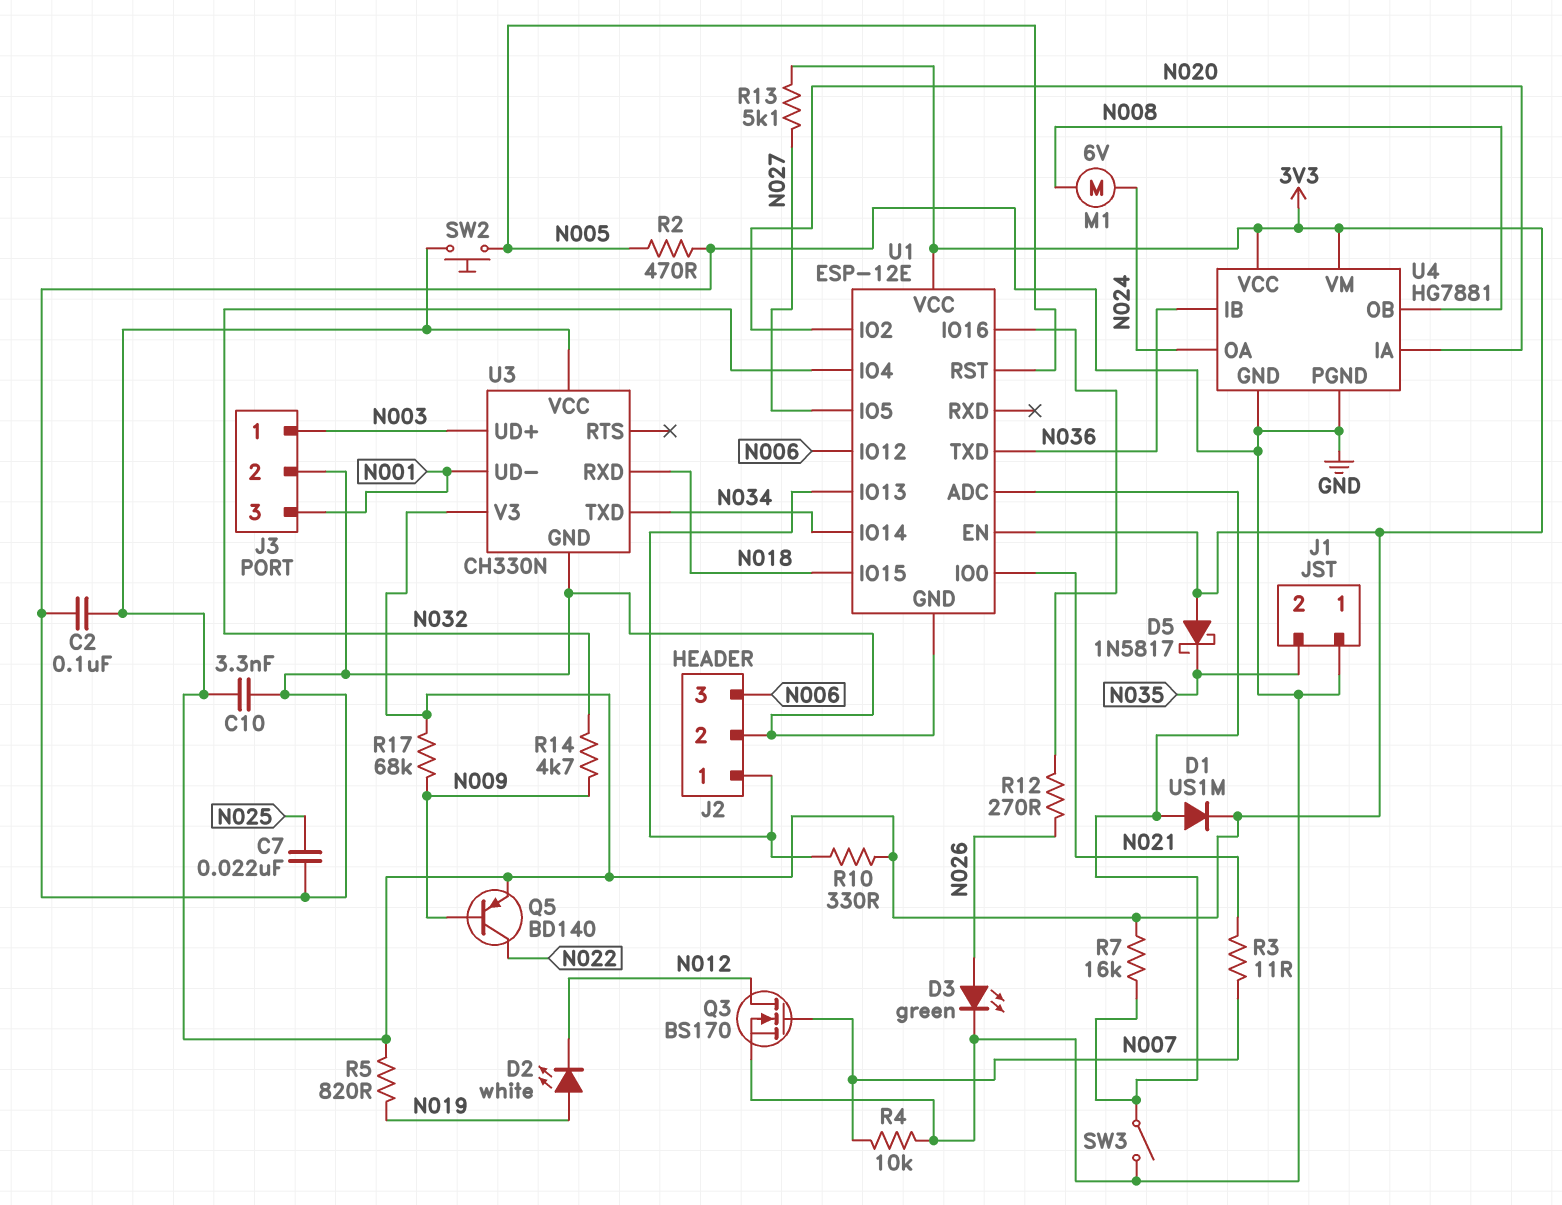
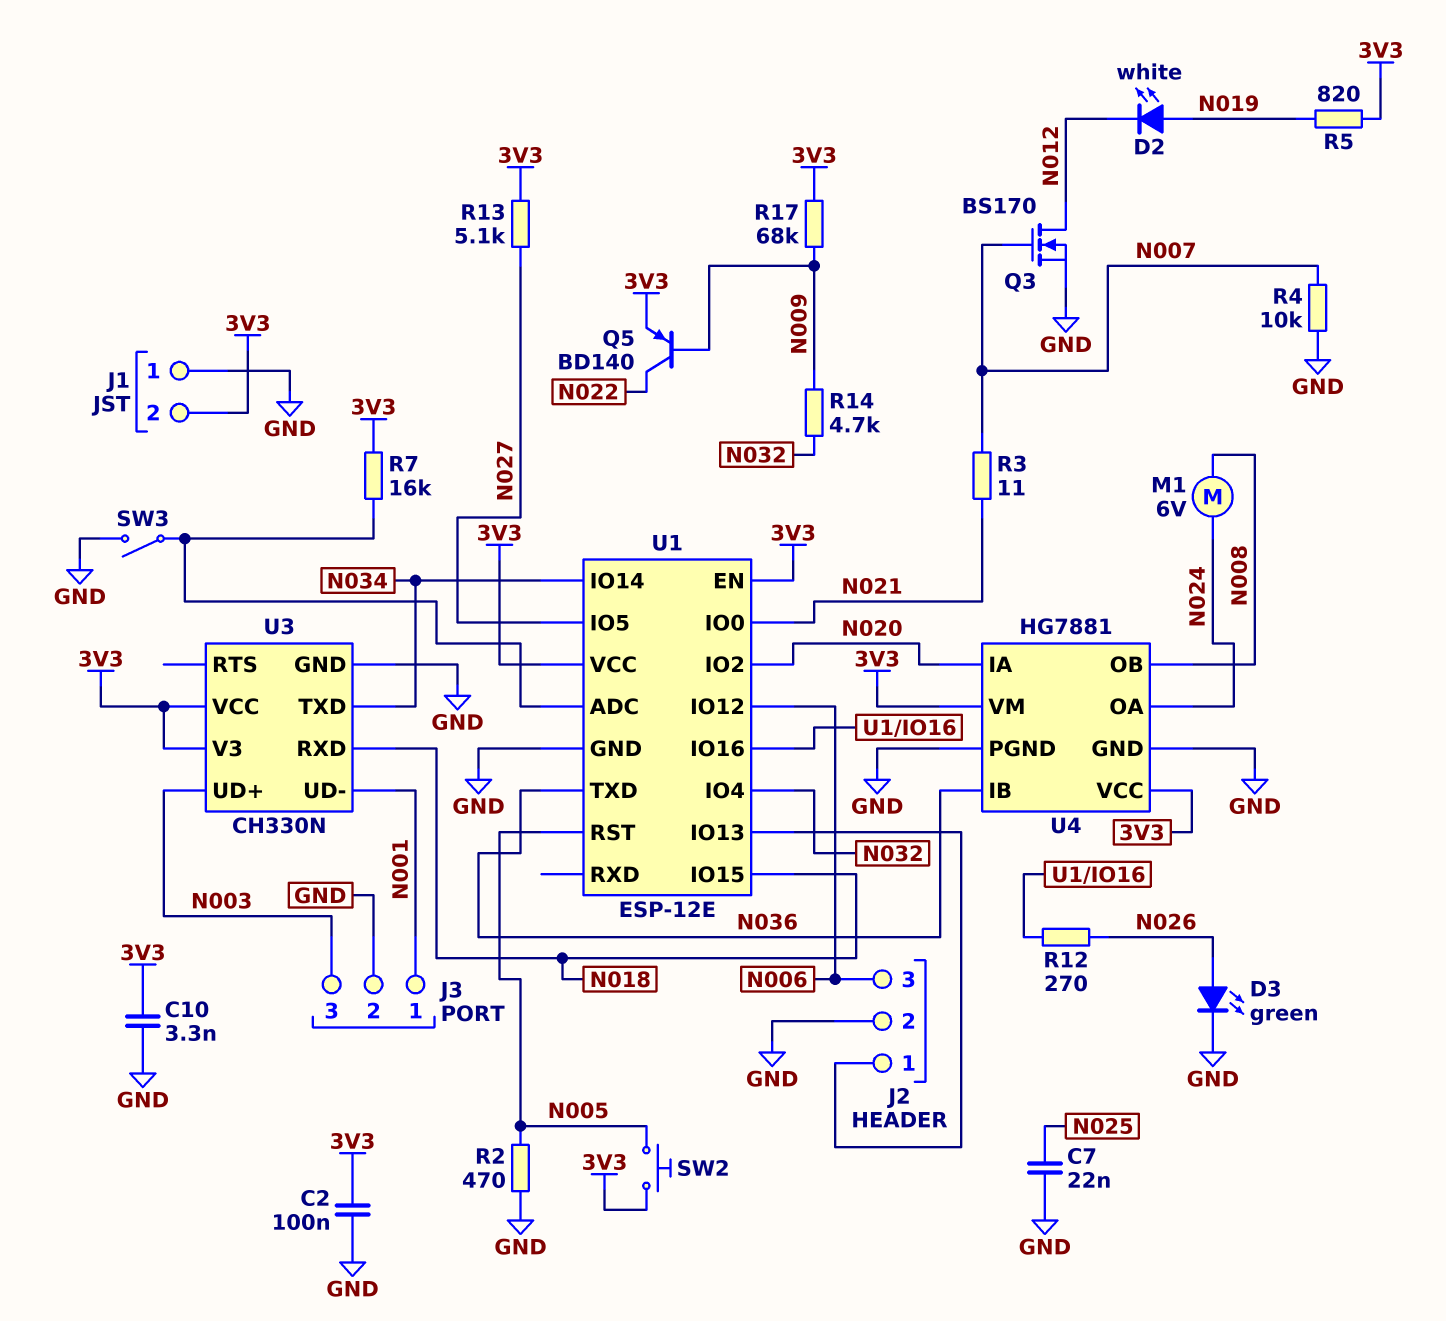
D1: diode US1M (A U1/ADC, K 3V3) -> none
D5: schottky 1N5817 (A 3V3, K N035) -> none
J1 pin 2: N035 -> 3V3
J3 pin 1: N003 -> N001
J3 pin 3: N001 -> N003
R10: 330 (3V3, J2/1) -> none

